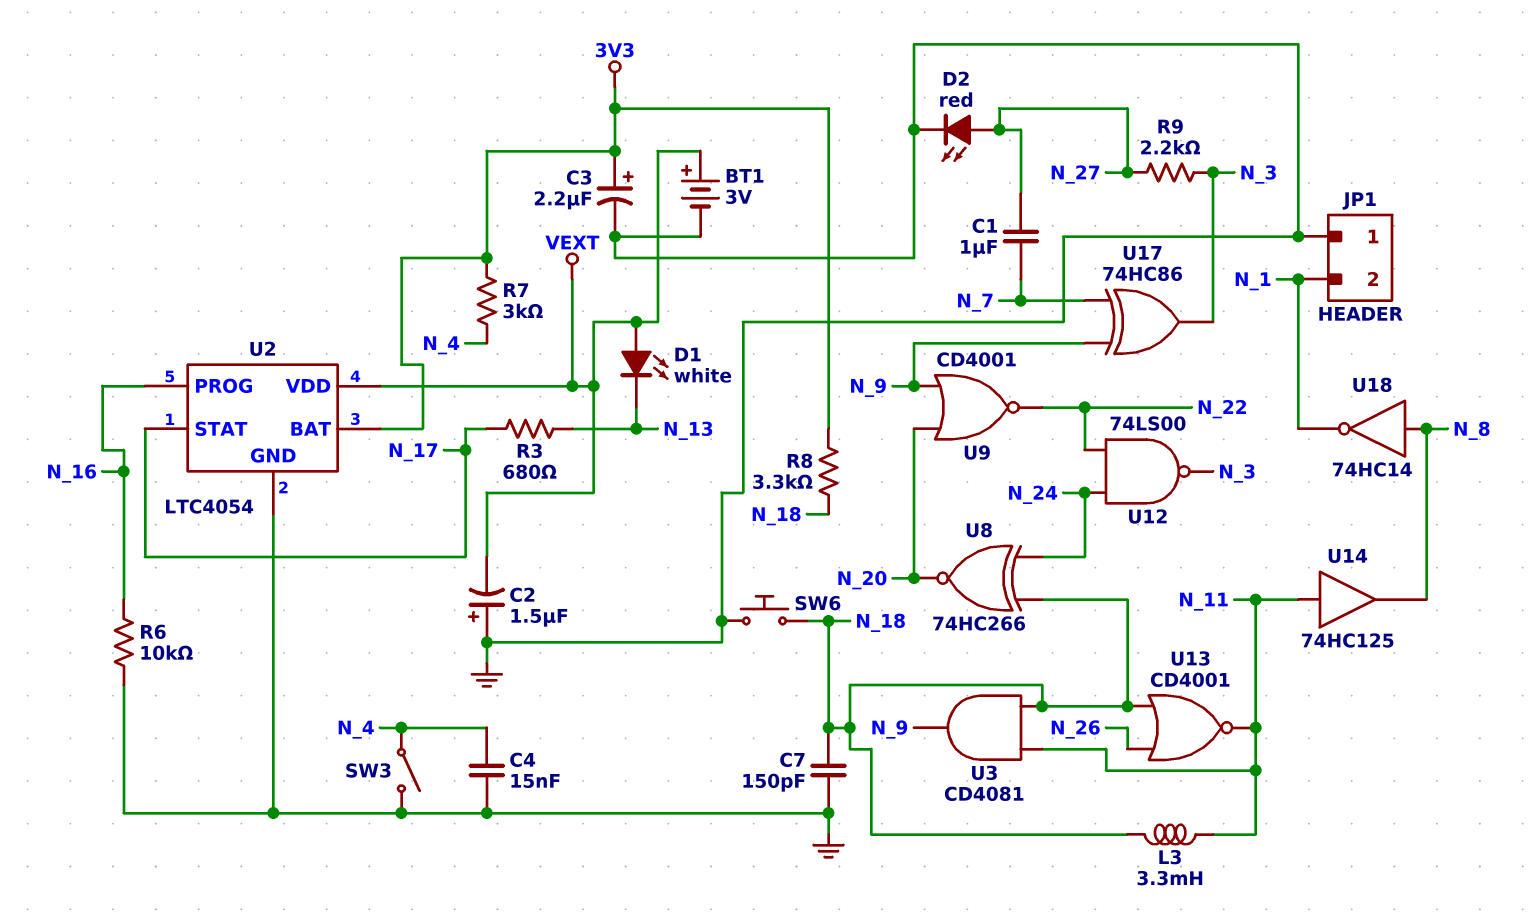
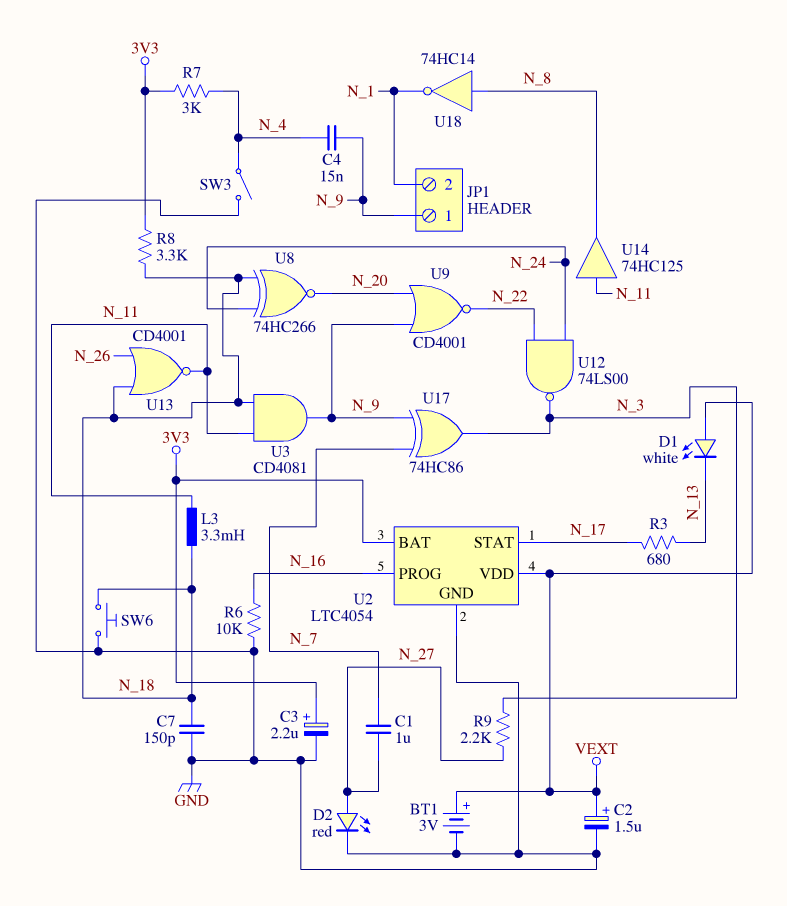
C2: 1.5uF (plus GND, minus VEXT) -> 1.5uF (plus VEXT, minus GND)
C4: 15nF (GND, N_4) -> 15nF (N_4, N_9)
JP1 pin 1: GND -> N_9

